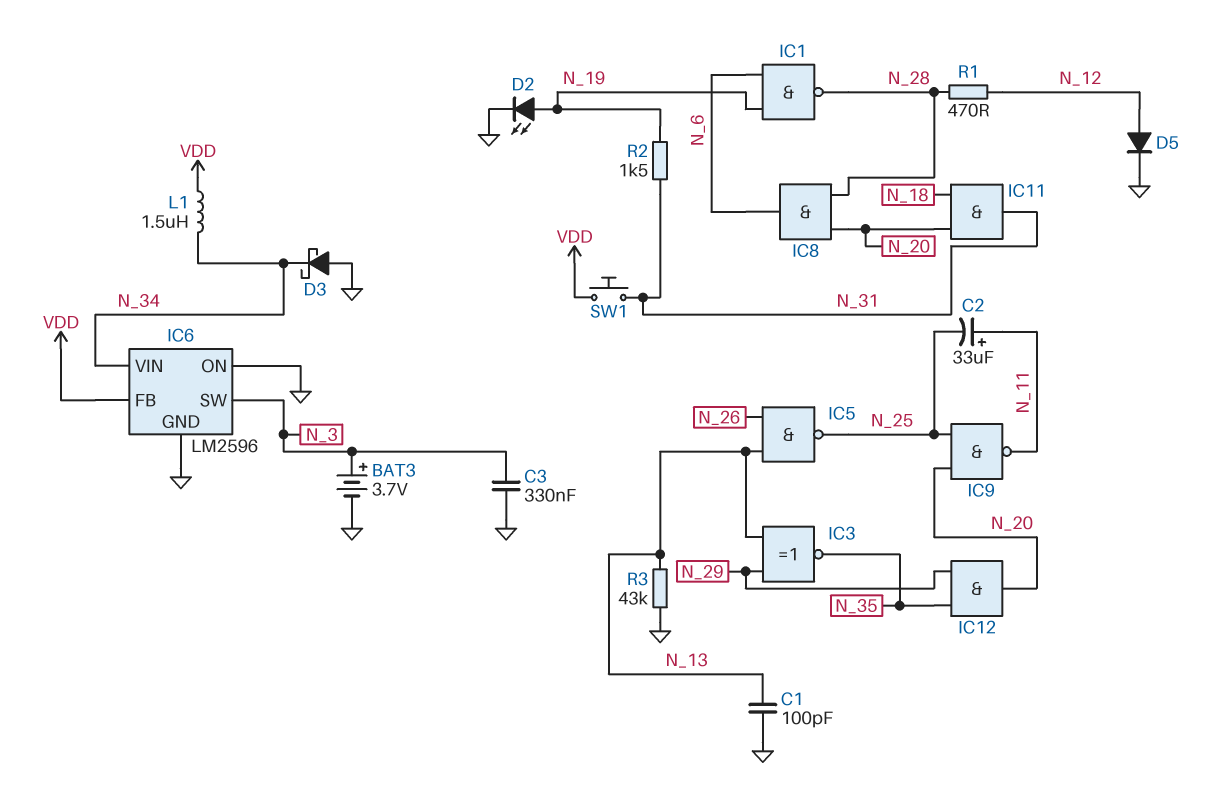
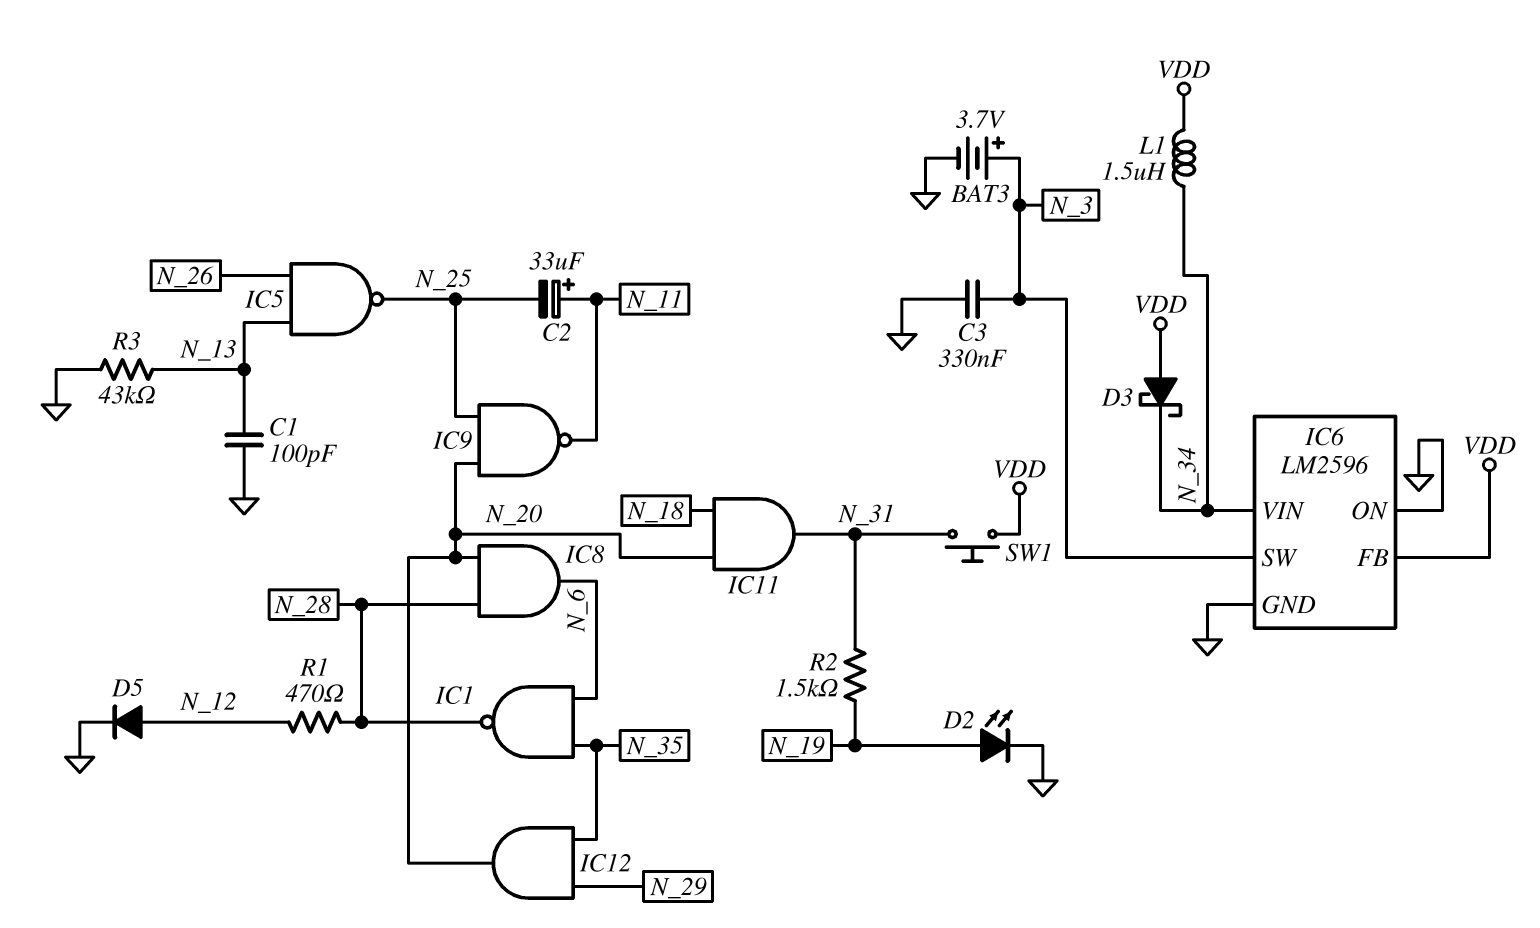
D3: schottky (A GND, K N_34) -> schottky (A VDD, K N_34)
IC1: NAND (in N_6, in N_19, out N_28) -> NAND (in N_6, in N_35, out N_28)
IC3: XNOR (in N_13, in N_29, out N_35) -> none

